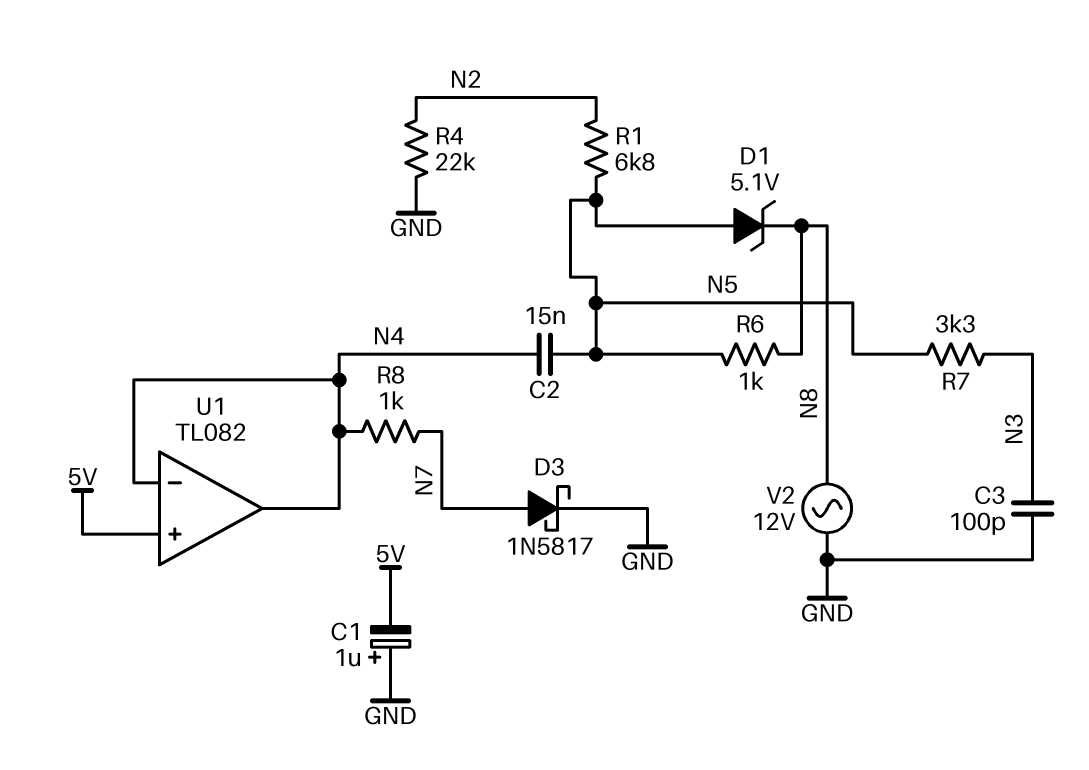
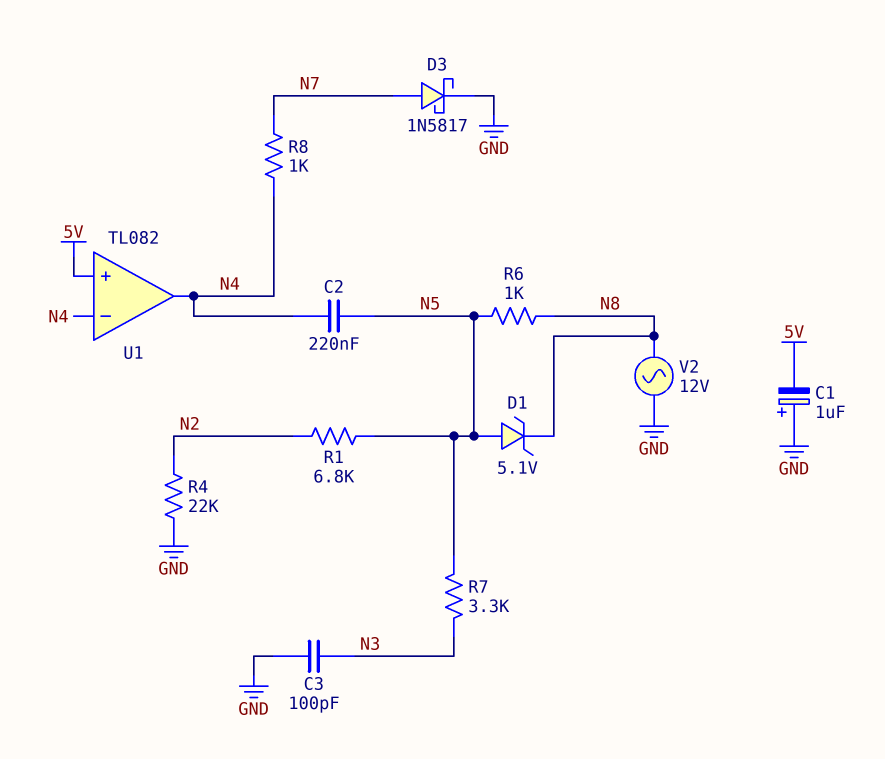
C2: 15nF (N4, N5) -> 220nF (N4, N5)

